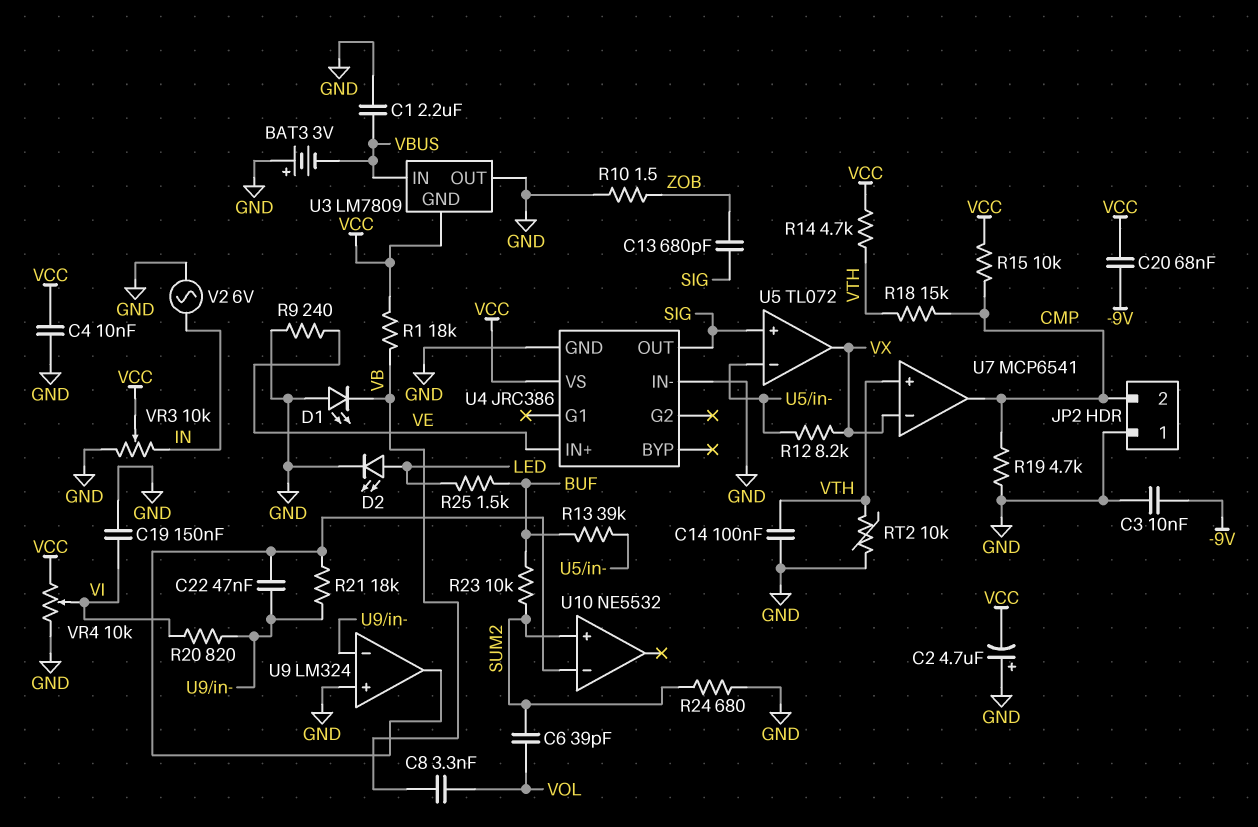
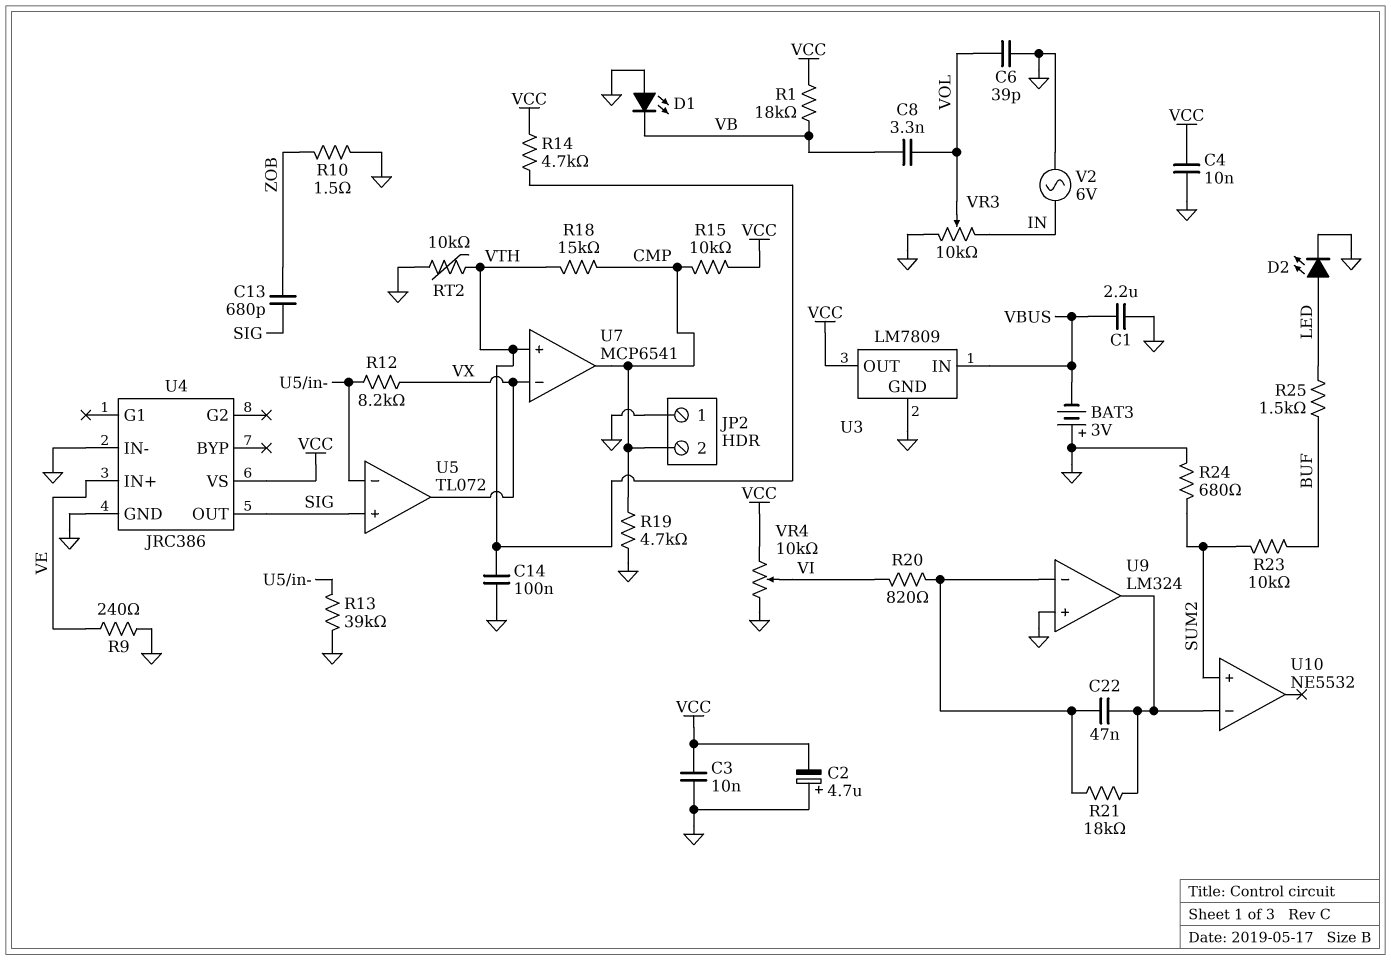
C3: 10nF (-9V, GND) -> 10nF (GND, VCC)
C6: 39pF (SUM2, VOL) -> 39pF (GND, VOL)
C19: 150nF (GND, VI) -> none
C20: 68nF (-9V, VCC) -> none
R13: 39k (BUF, U5/in-) -> 39k (GND, U5/in-)
U3 pin GND: VCC -> GND
U3 pin OUT: GND -> VCC
VR3: 10k (GND, IN, wiper VCC) -> 10k (GND, IN, wiper VOL)

